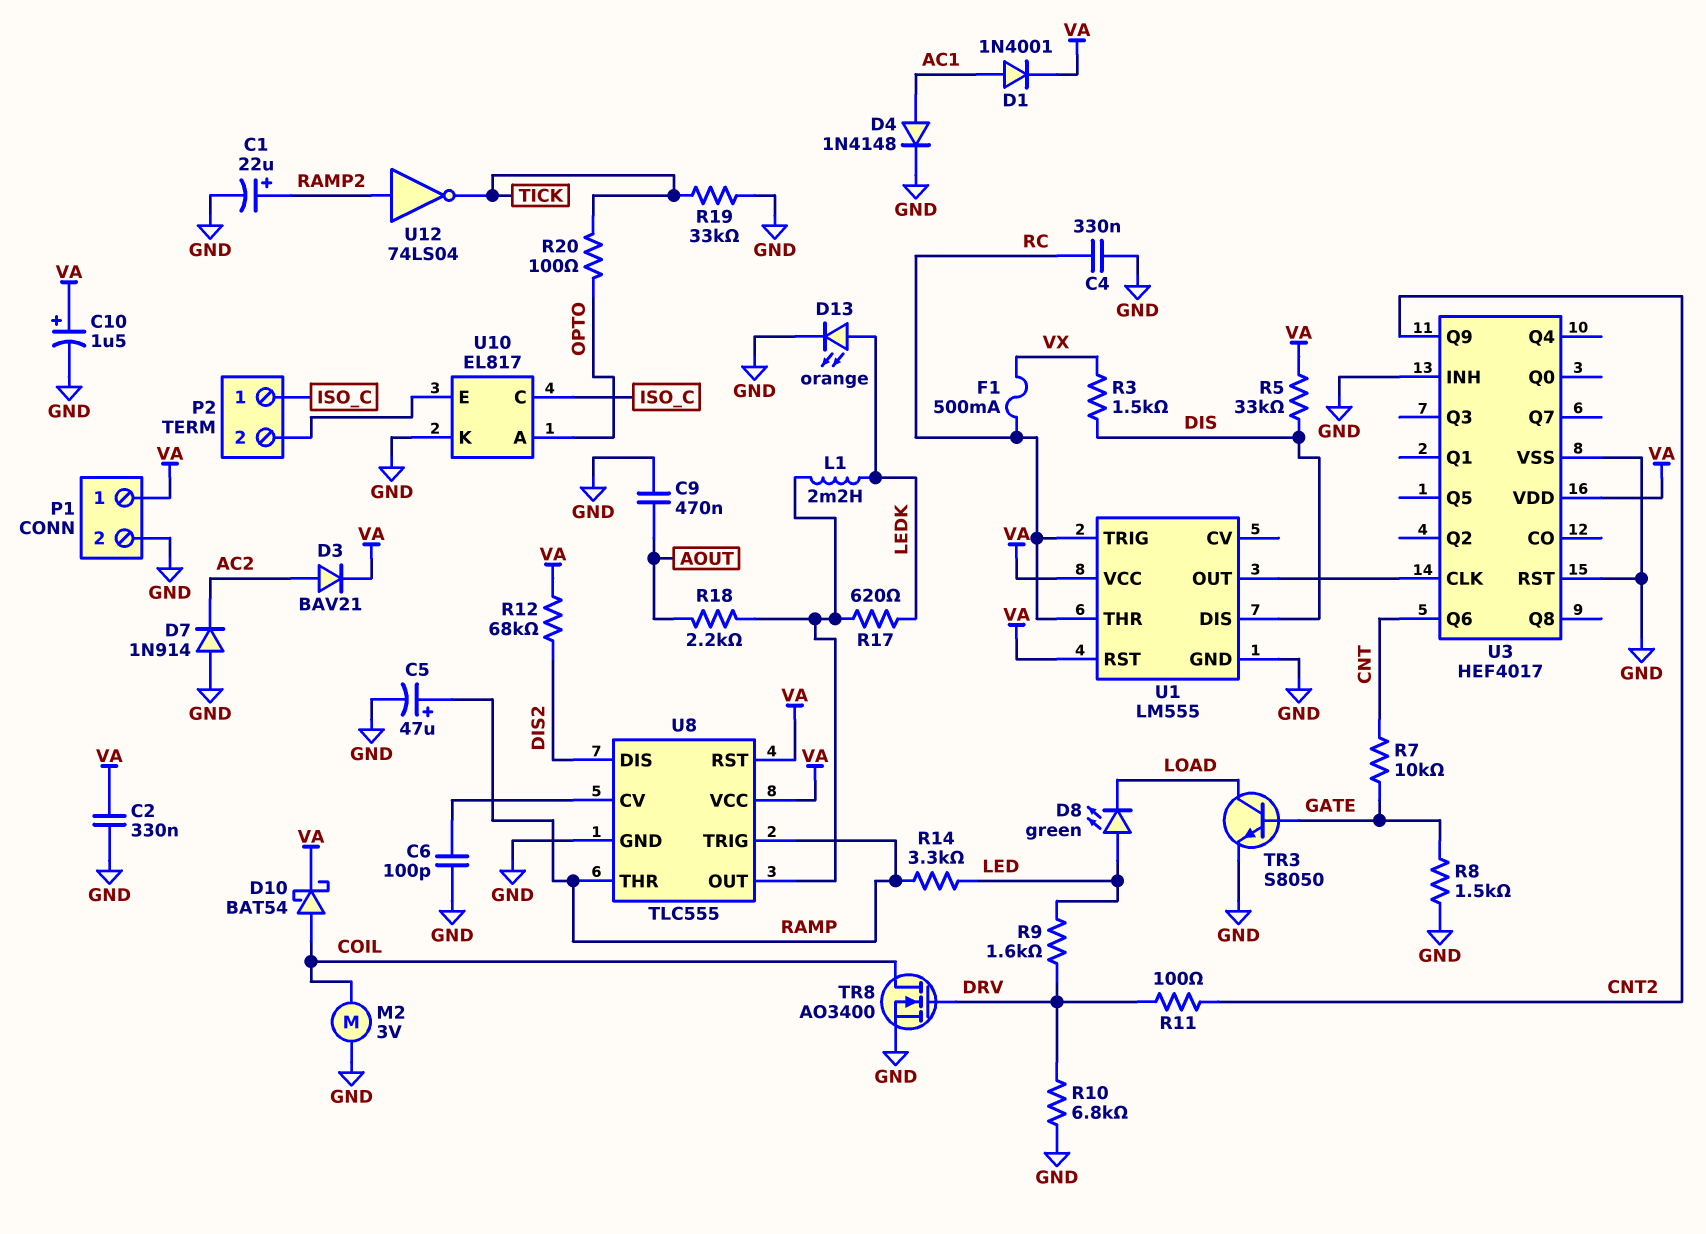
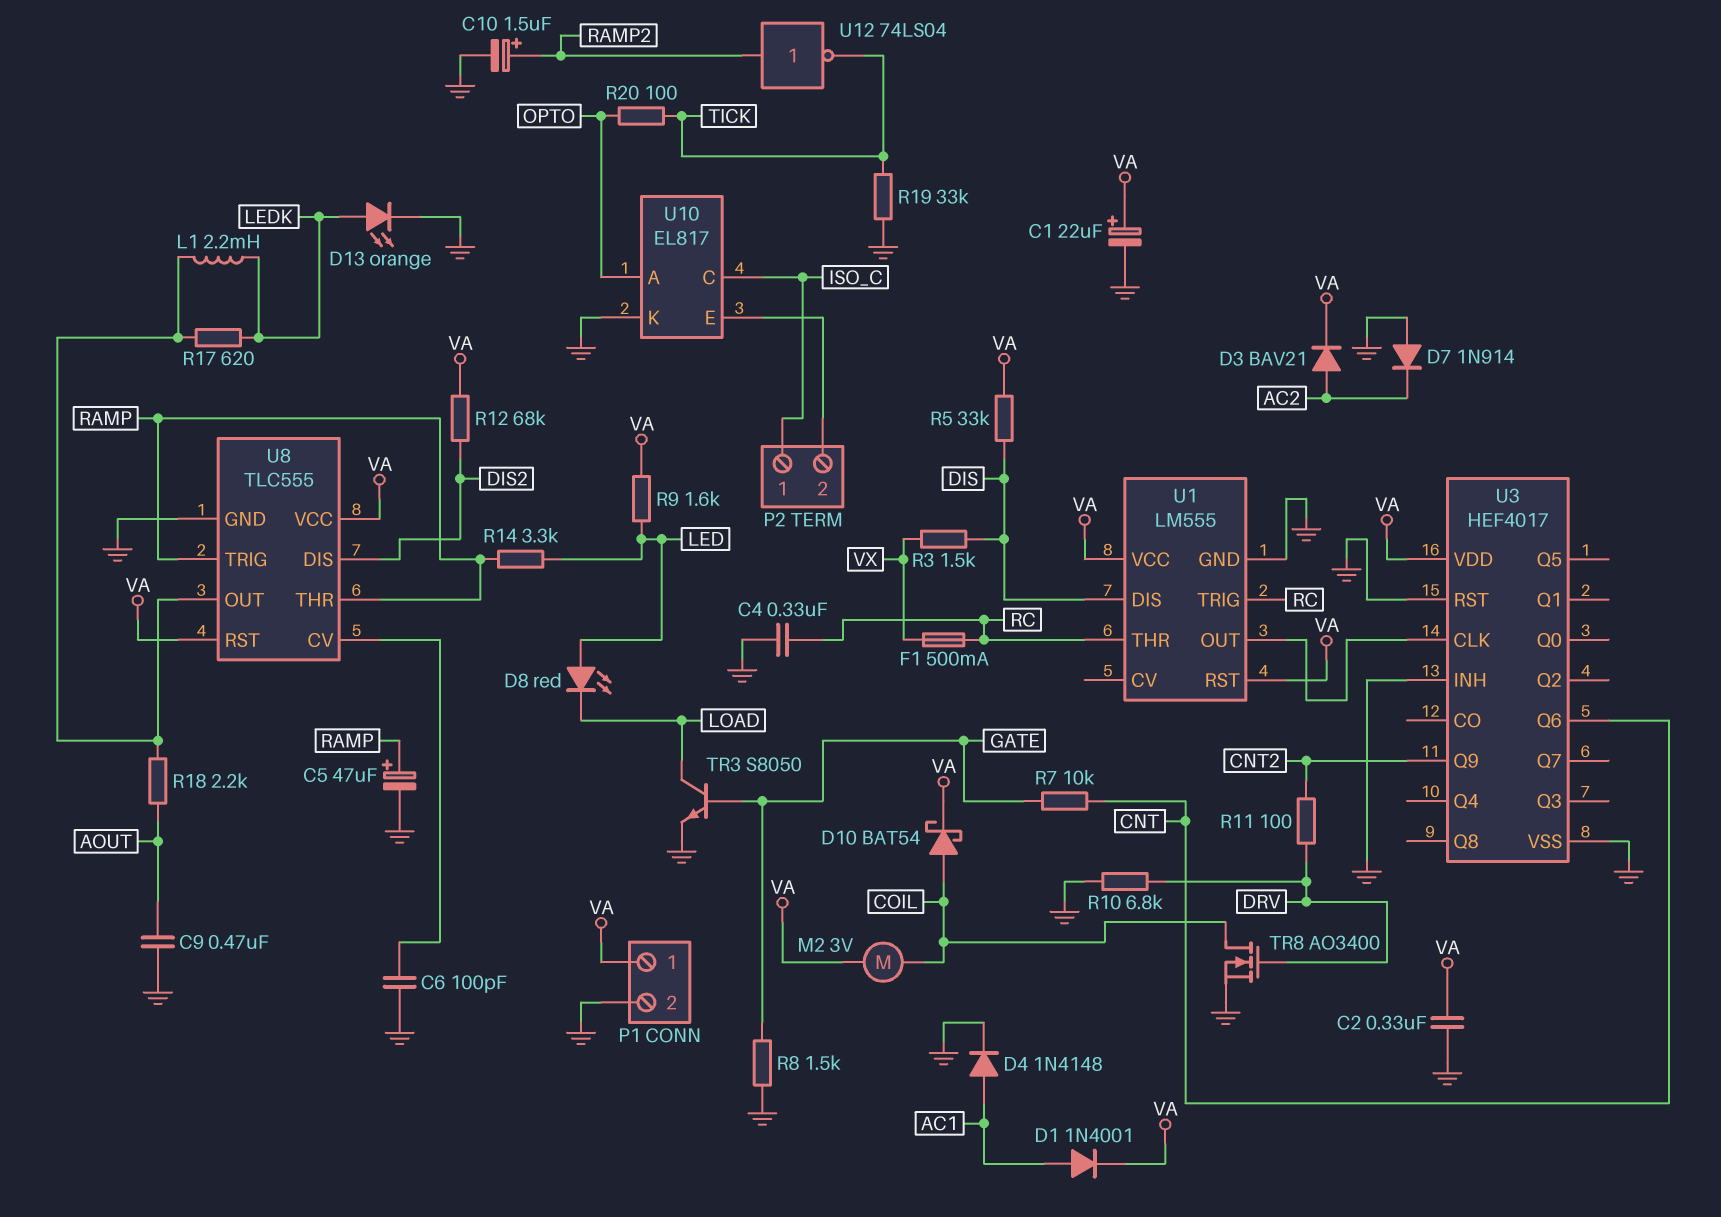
C1: 22uF (plus RAMP2, minus GND) -> 22uF (plus VA, minus GND)
C10: 1.5uF (plus VA, minus GND) -> 1.5uF (plus RAMP2, minus GND)
D8: LED green (A LED, K LOAD) -> LED red (A LED, K LOAD)
M2: motor 3V (COIL, GND) -> motor 3V (COIL, VA)
R9: 1.6k (DRV, LED) -> 1.6k (LED, VA)

